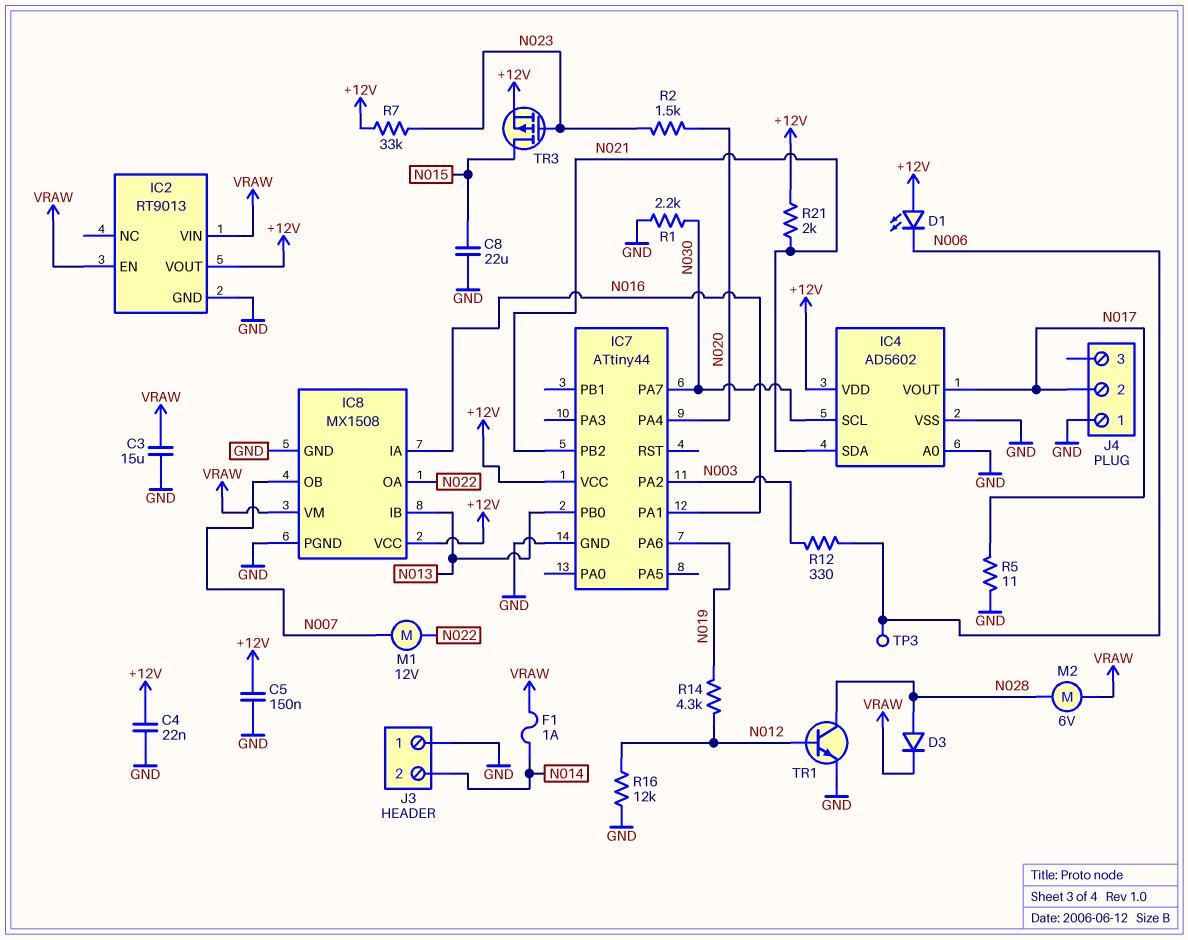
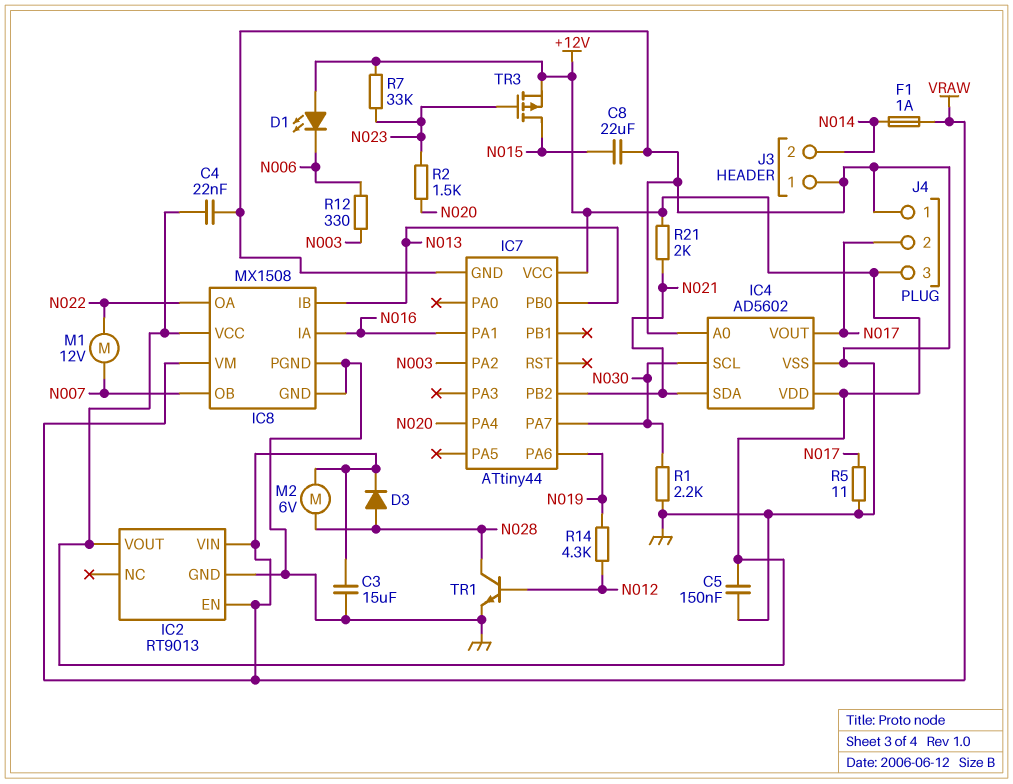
J4 pin 3: none -> +12V
R16: 12k (GND, N012) -> none
TP3: test point (N006) -> none

